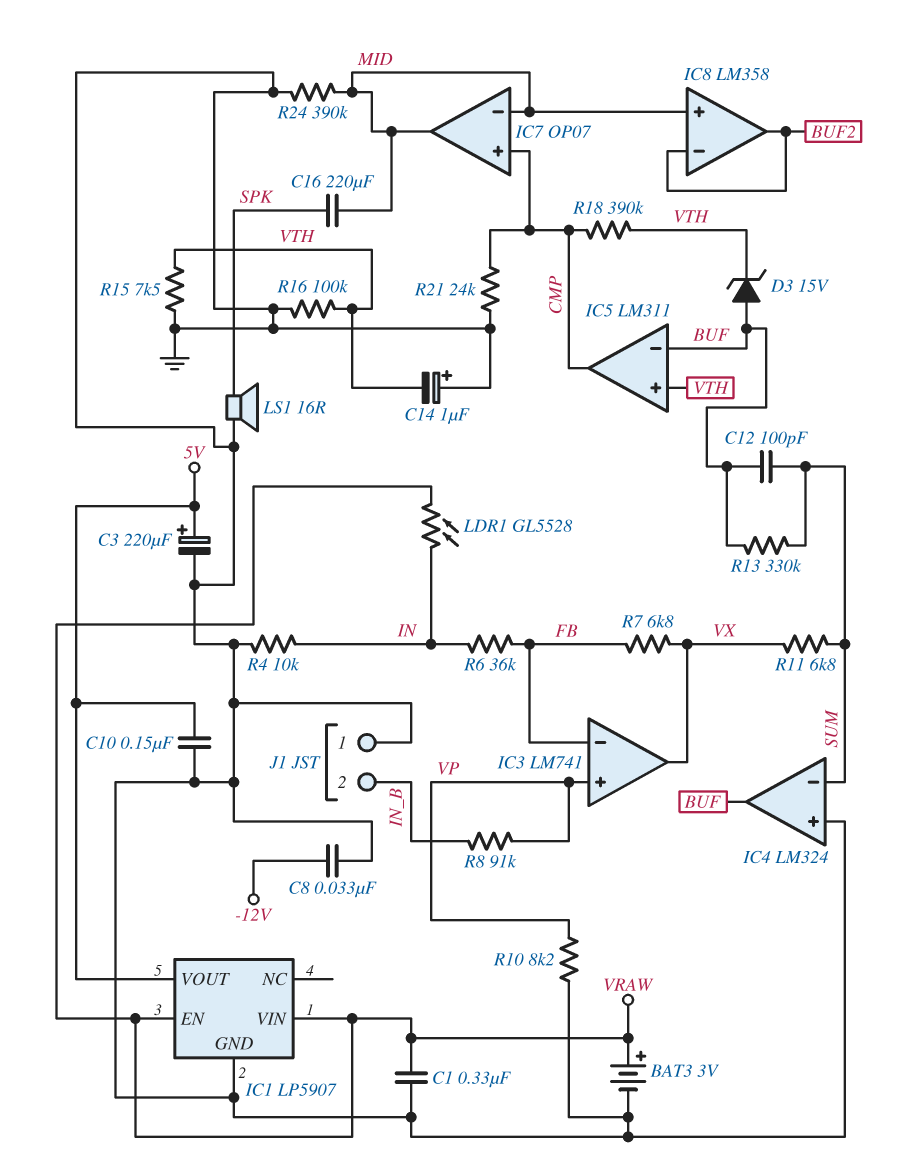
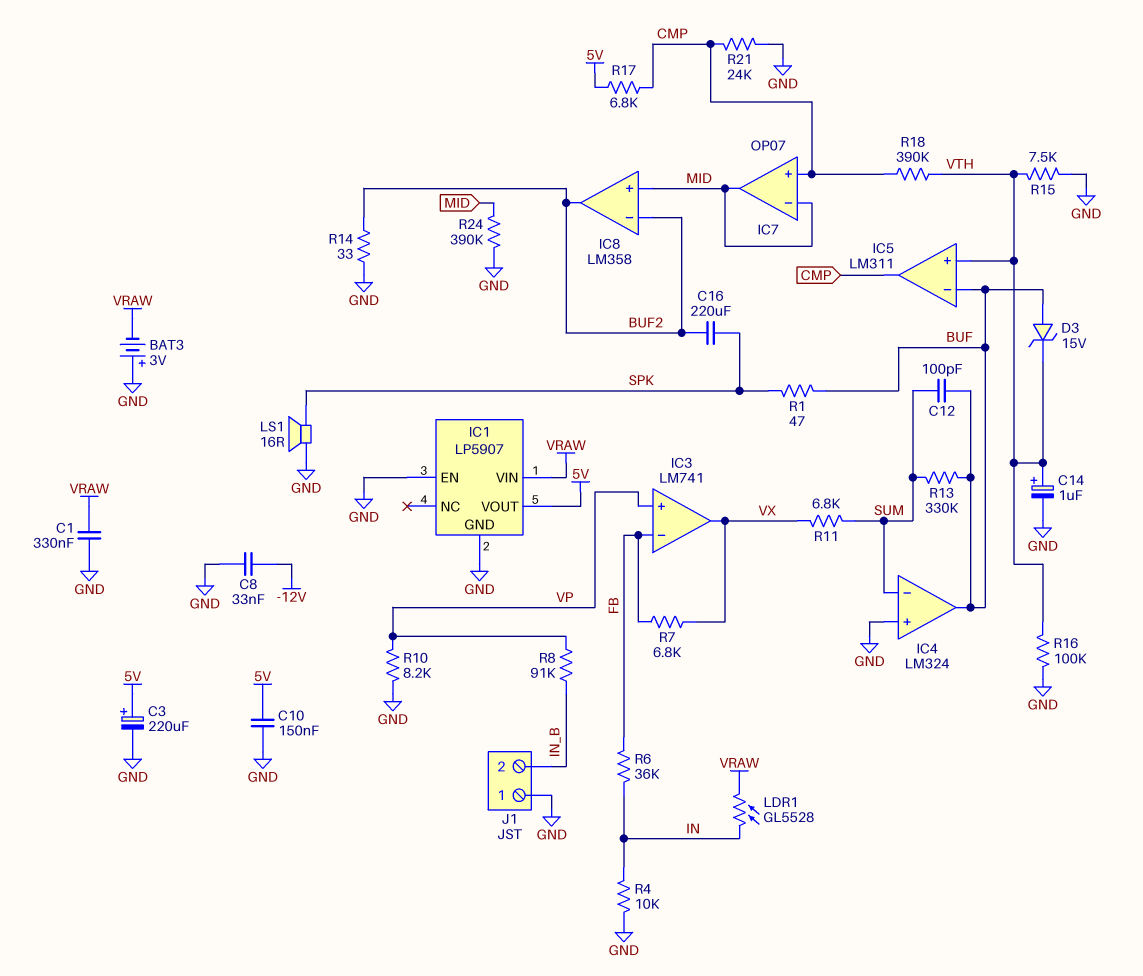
BAT3: 3V (plus VRAW, minus GND) -> 3V (plus GND, minus VRAW)
C14: 1uF (plus GND, minus VTH) -> 1uF (plus VTH, minus GND)
C16: 220uF (MID, SPK) -> 220uF (BUF2, SPK)
IC1 pin EN: VRAW -> GND
R1: none -> 47 (BUF, SPK)
R14: none -> 33 (BUF2, GND)
R17: none -> 6.8k (5V, CMP)

